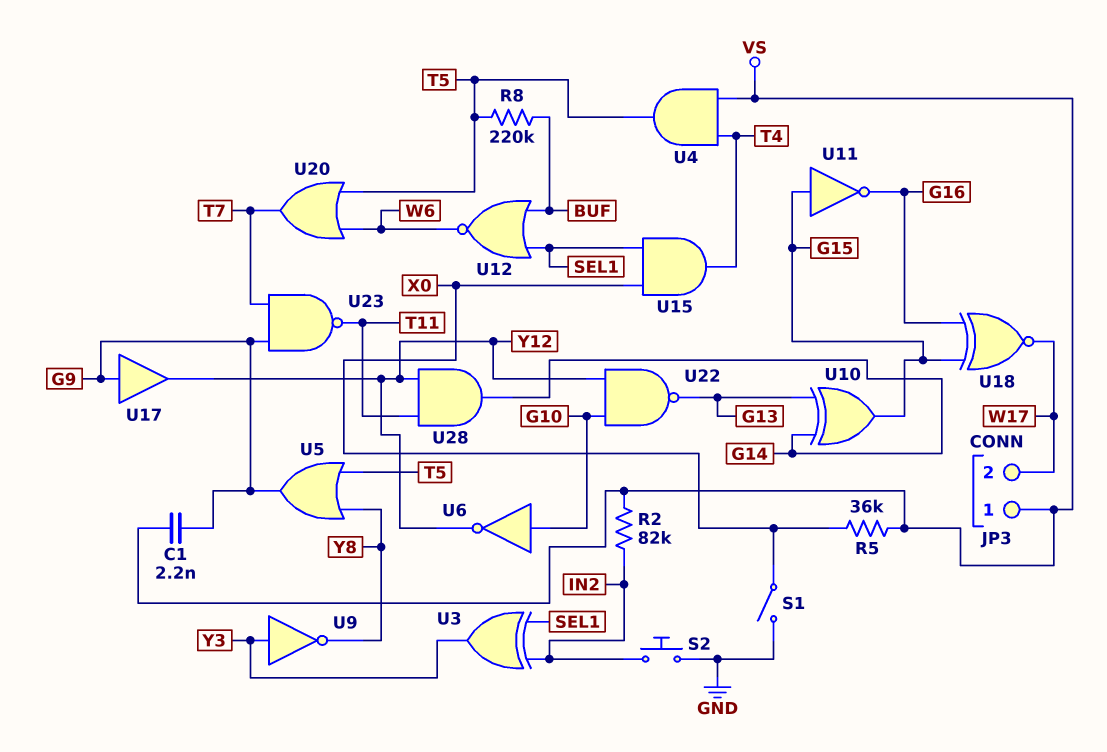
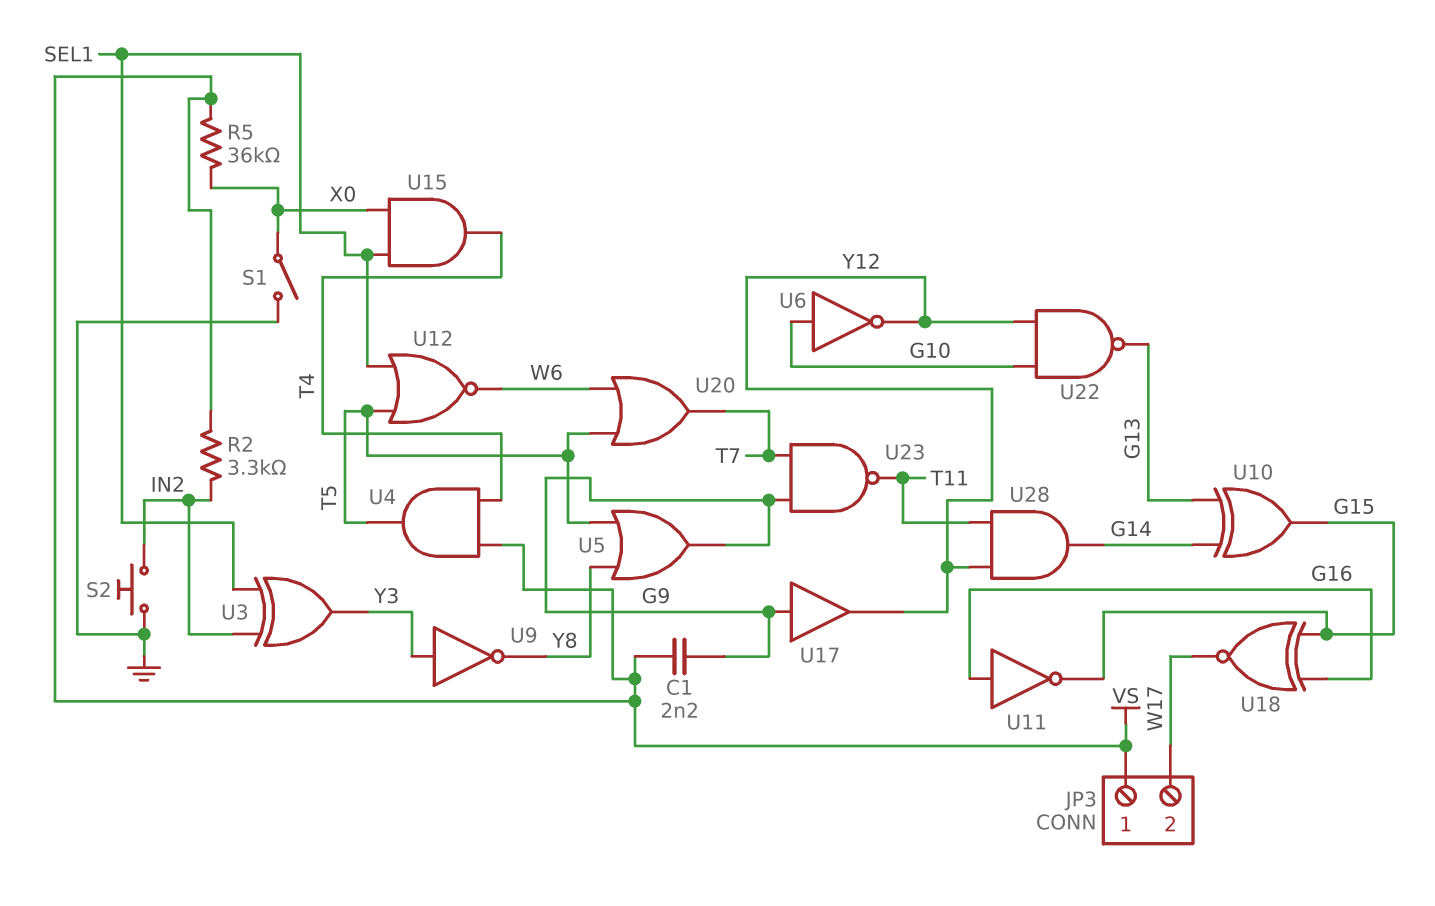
R2: 82k (IN2, VS) -> 3.3k (IN2, VS)
R8: 220k (BUF, T5) -> none
U11: NOT (in G15, out G16) -> NOT (in G16, out G15)
U12: NOR (in BUF, in SEL1, out W6) -> NOR (in SEL1, in T5, out W6)

